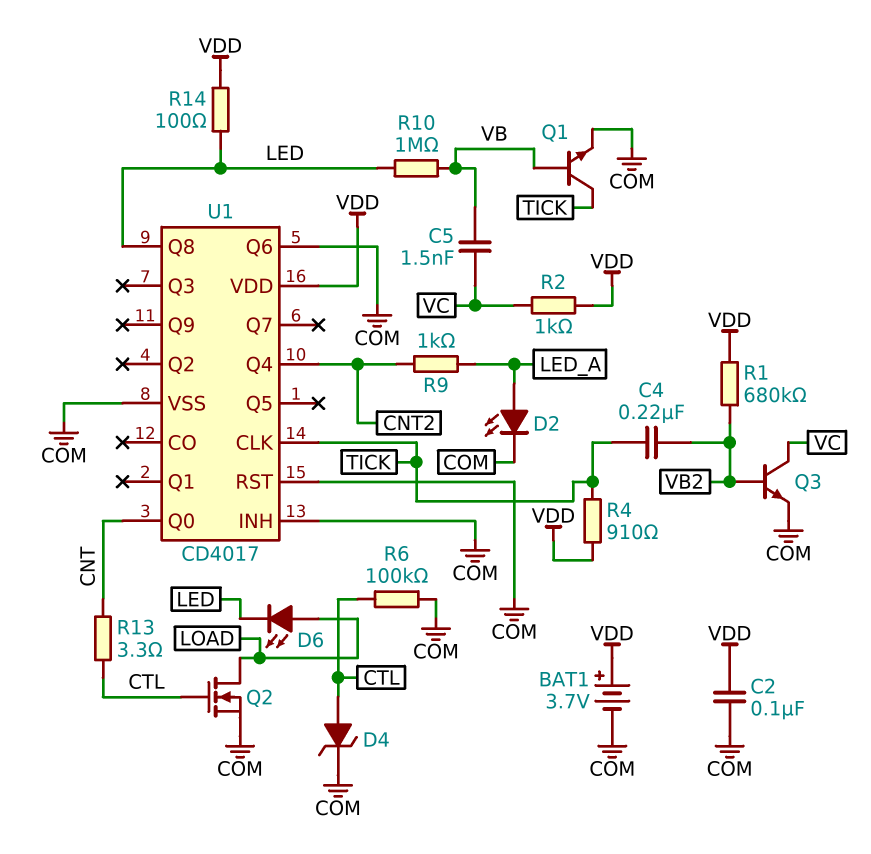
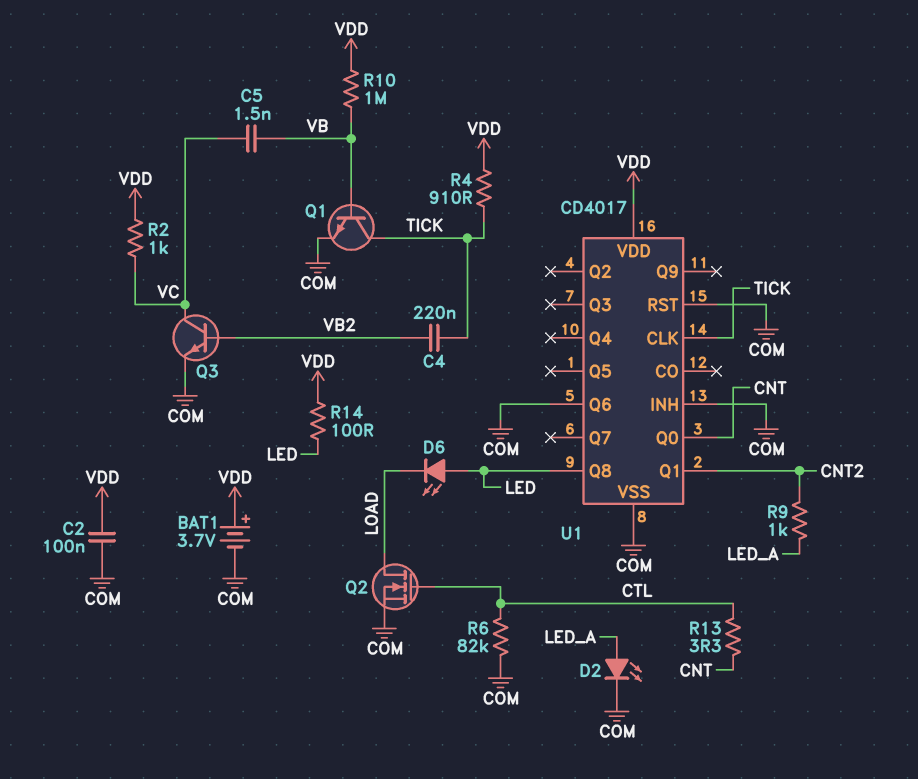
D4: zener (A CTL, K COM) -> none
D6: LED (A LOAD, K LED) -> LED (A LED, K LOAD)
R1: 680k (VB2, VDD) -> none
R6: 100k (COM, CTL) -> 82k (COM, CTL)
R10: 1M (LED, VB) -> 1M (VB, VDD)
U1 pin Q1: none -> CNT2
U1 pin Q4: CNT2 -> none

